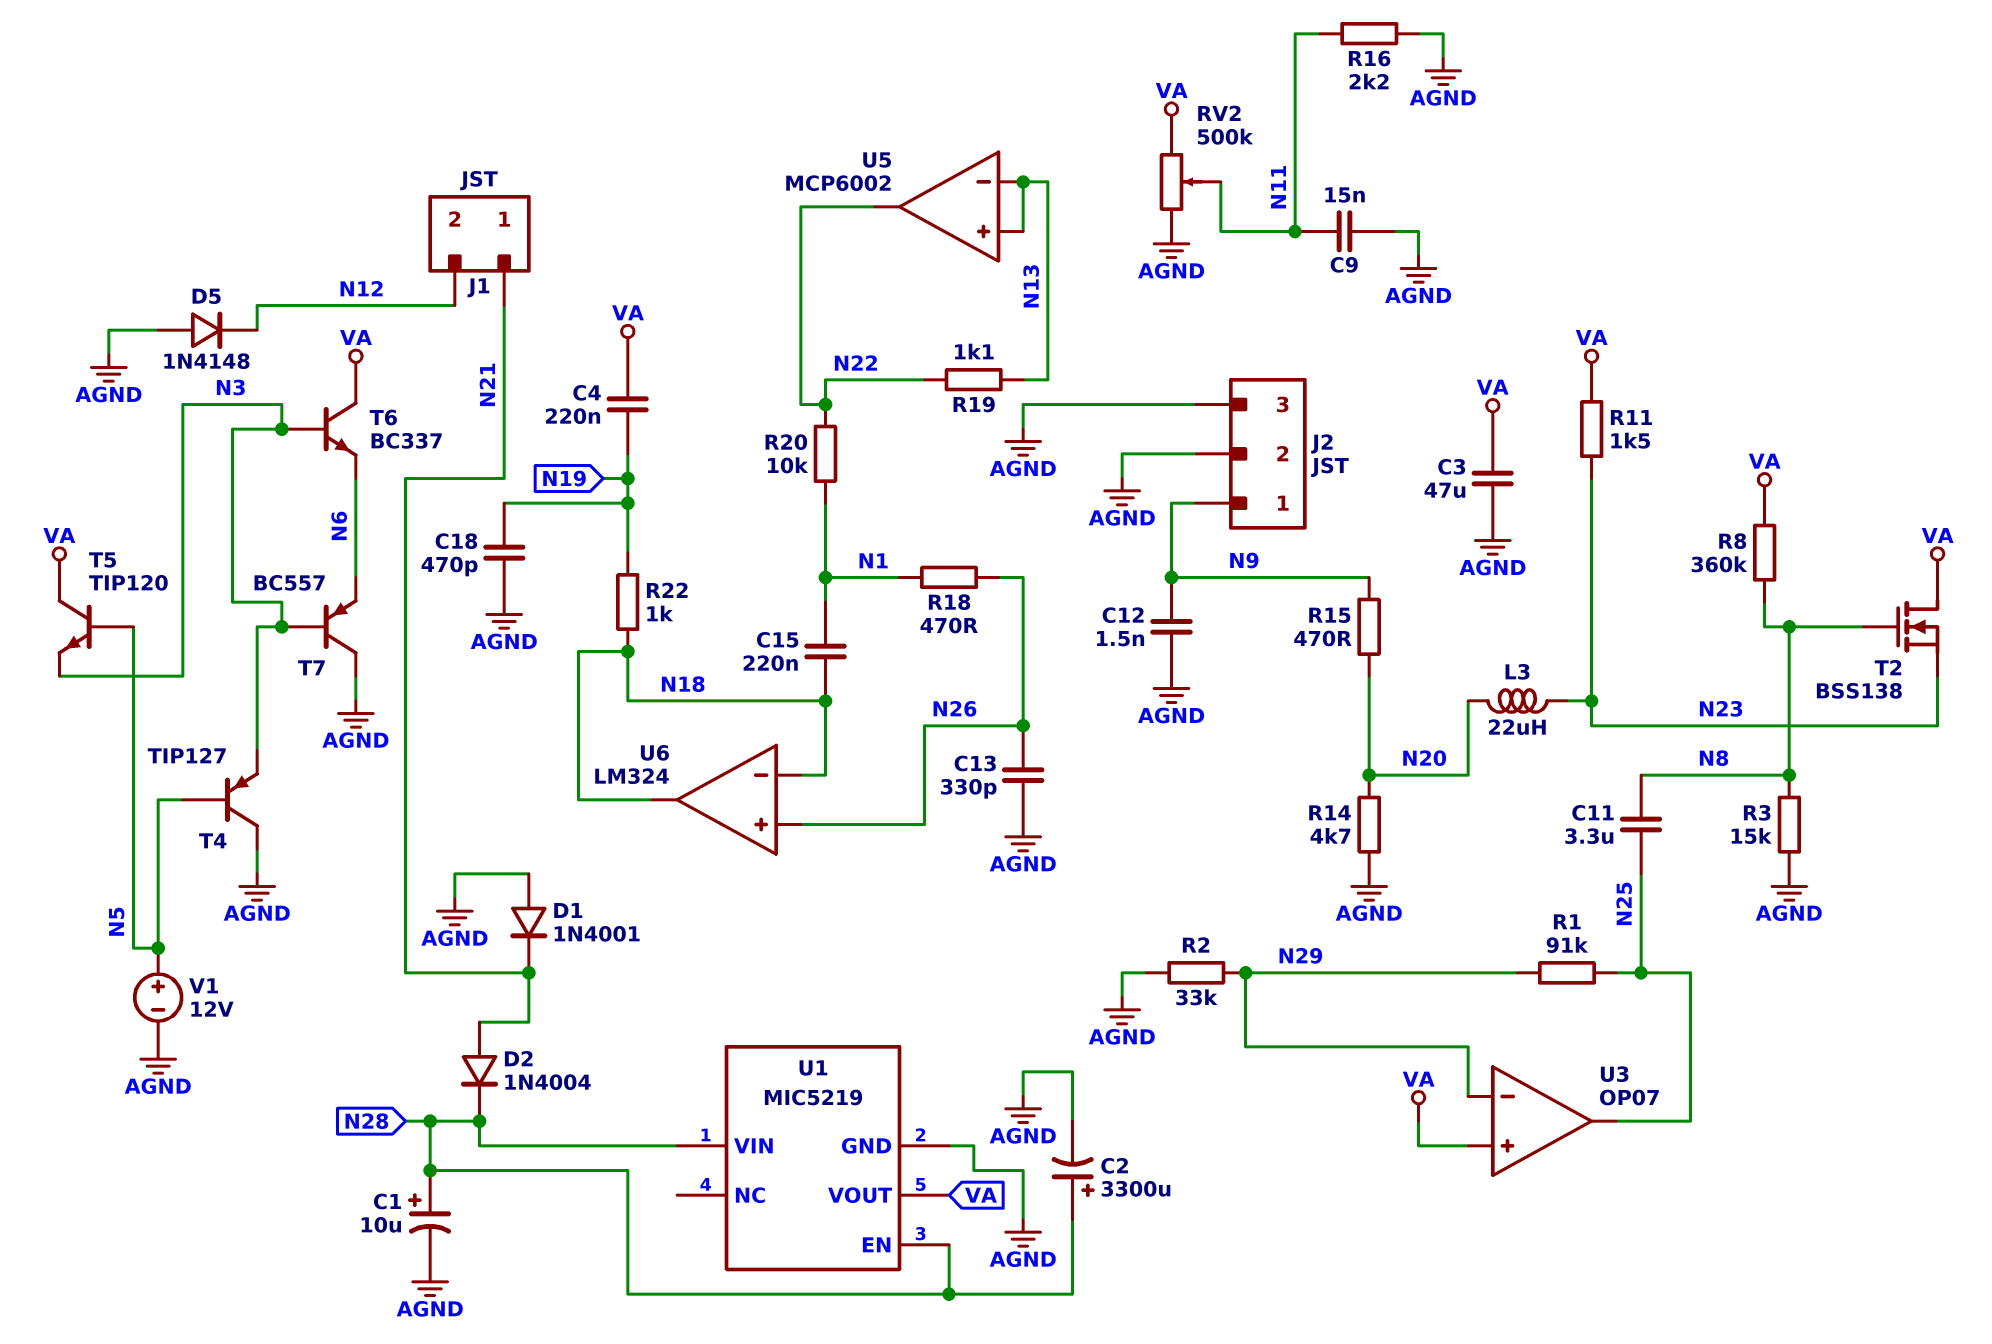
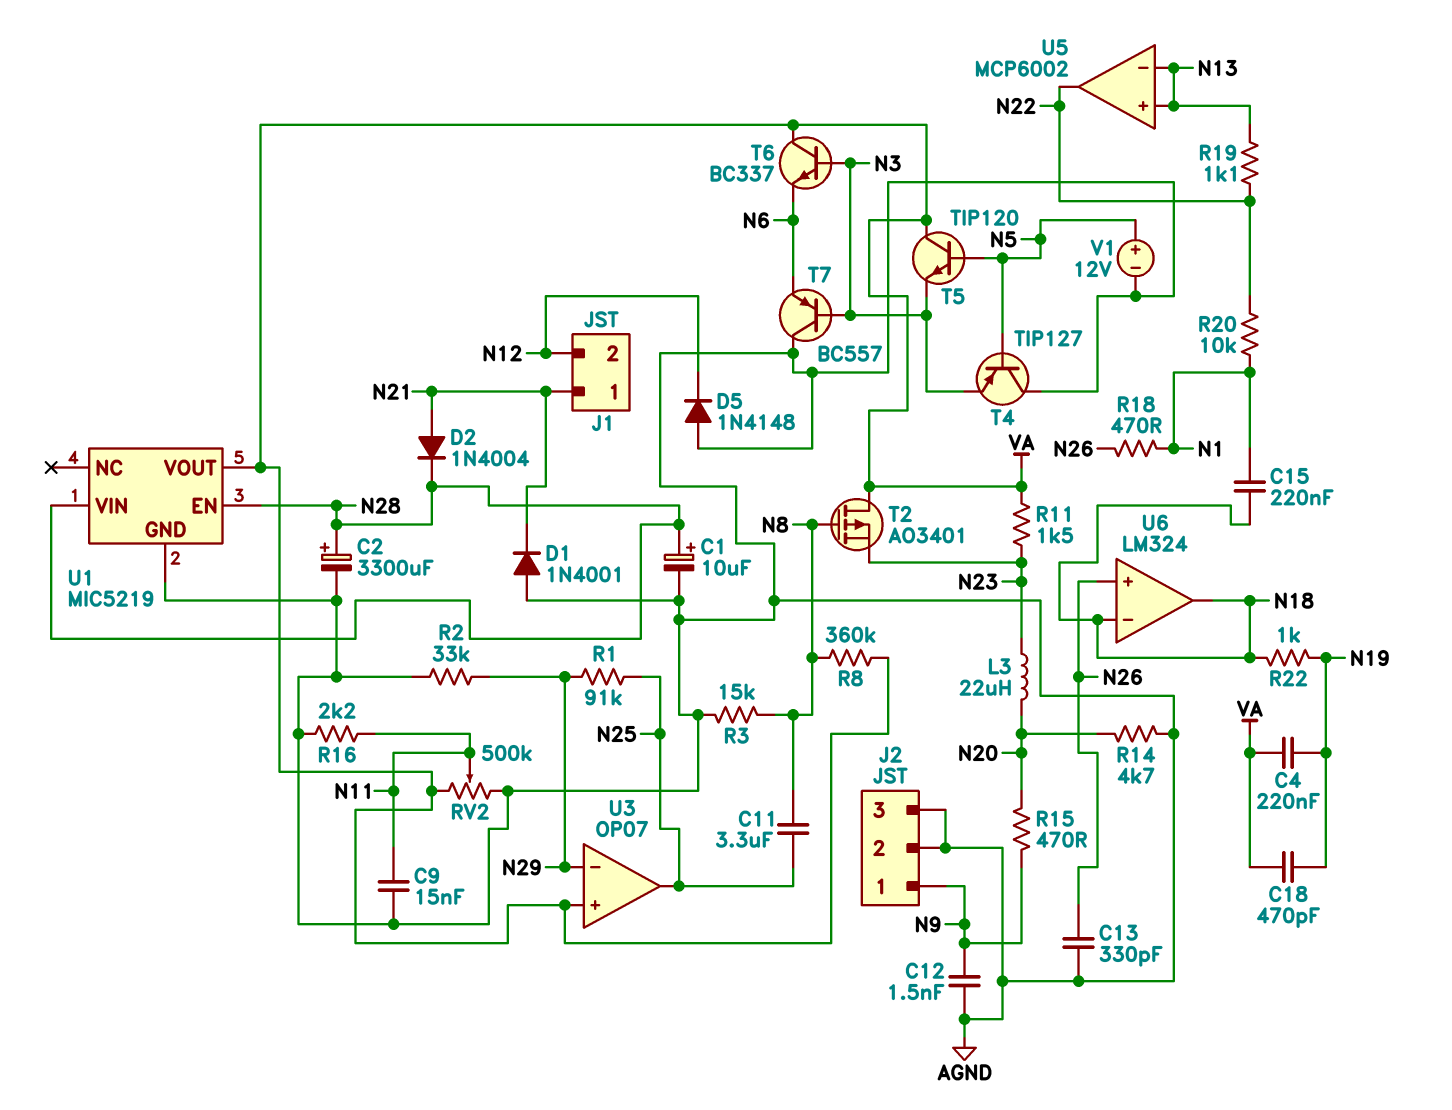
C3: 47uF (AGND, VA) -> none
C18: 470pF (AGND, N19) -> 470pF (N19, VA)
T2: NMOS BSS138 (G N8, D VA, S N23) -> PMOS AO3401 (G N8, D VA, S N23)

